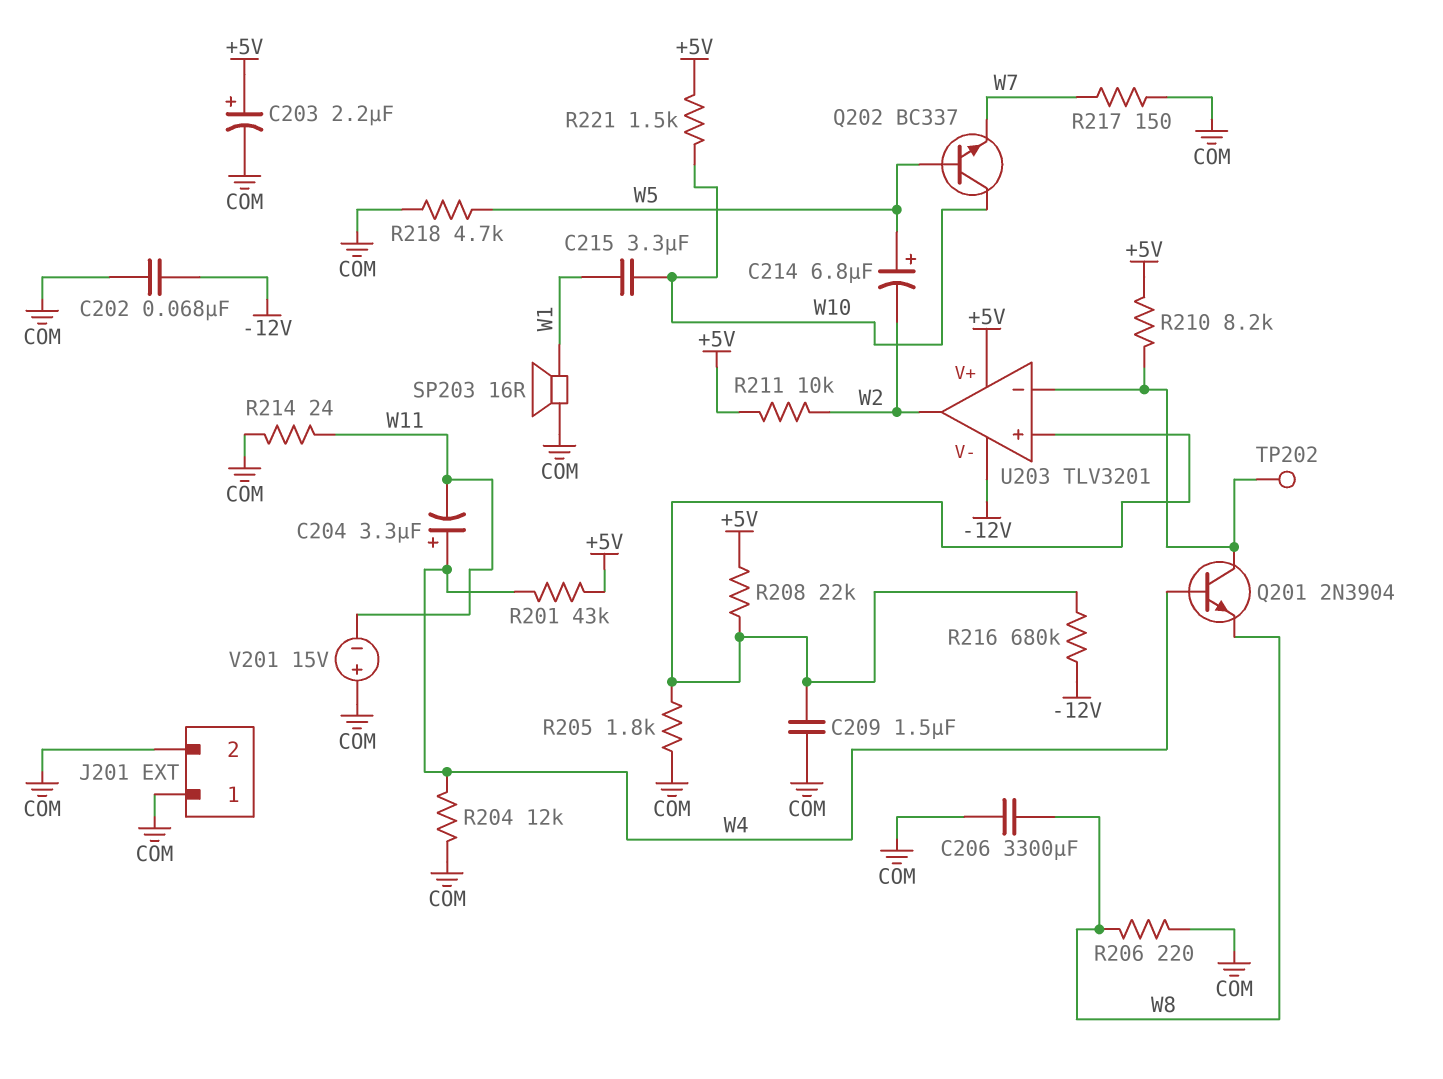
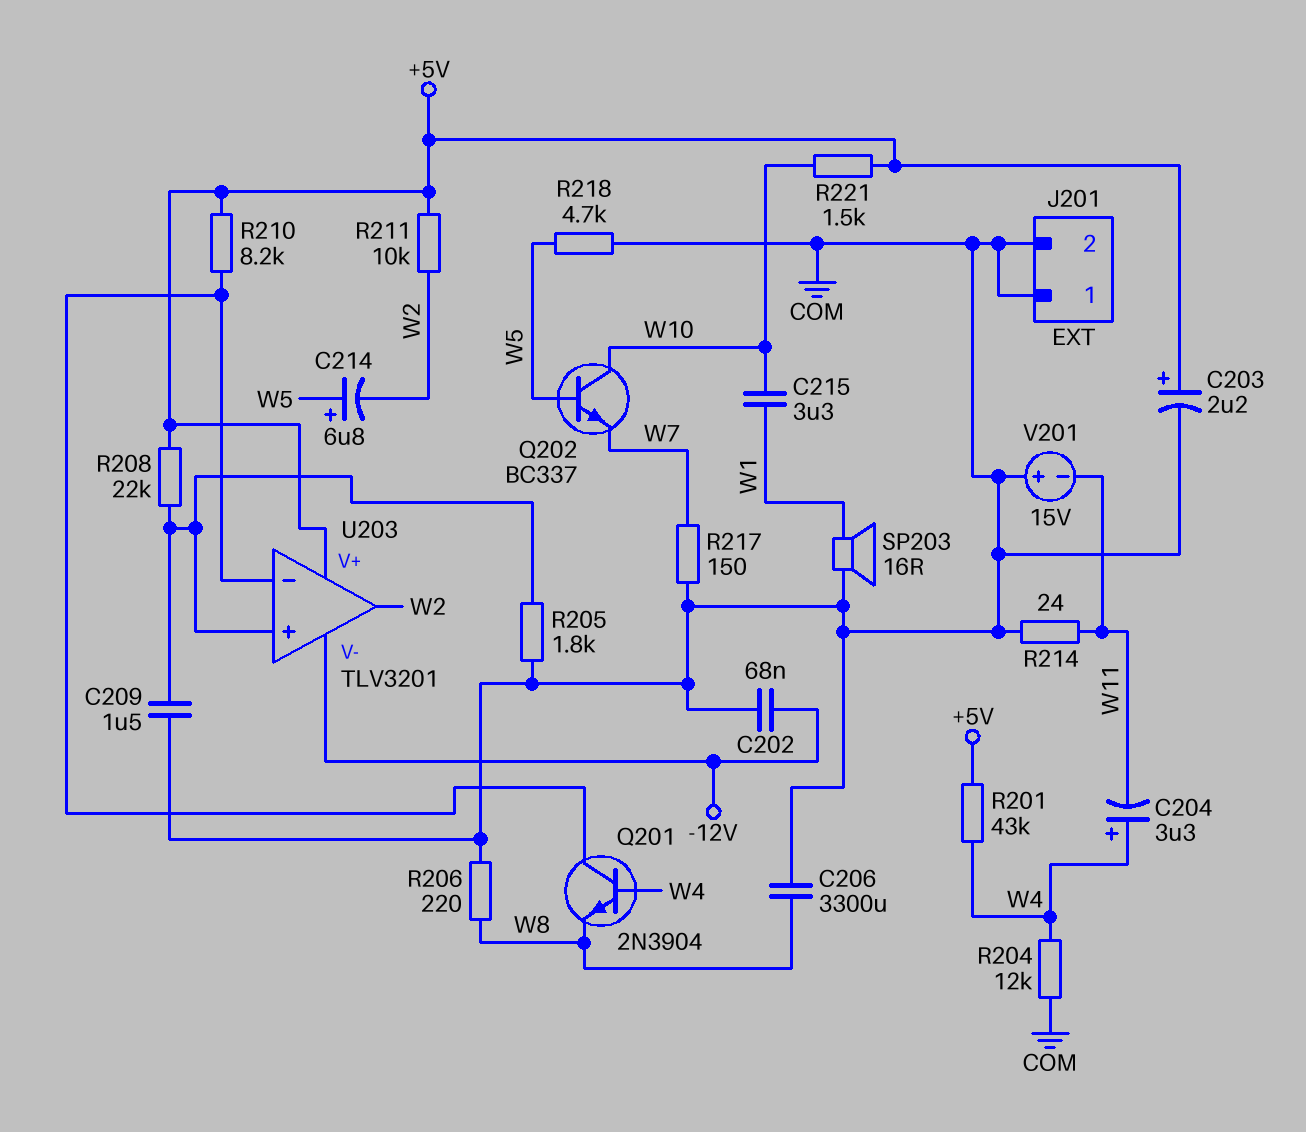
R216: 680k (-12V, U203/in+) -> none
TP202: test point (U203/in-) -> none

